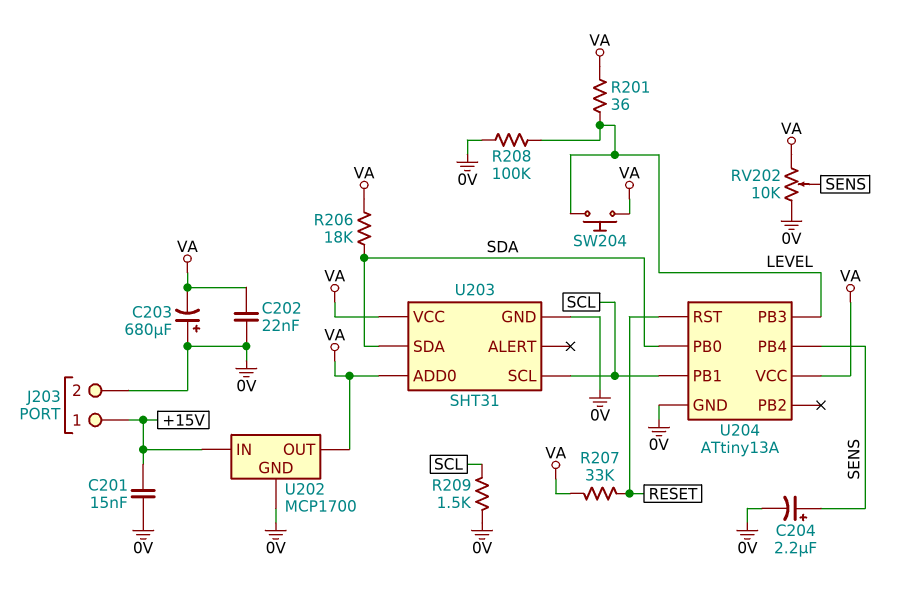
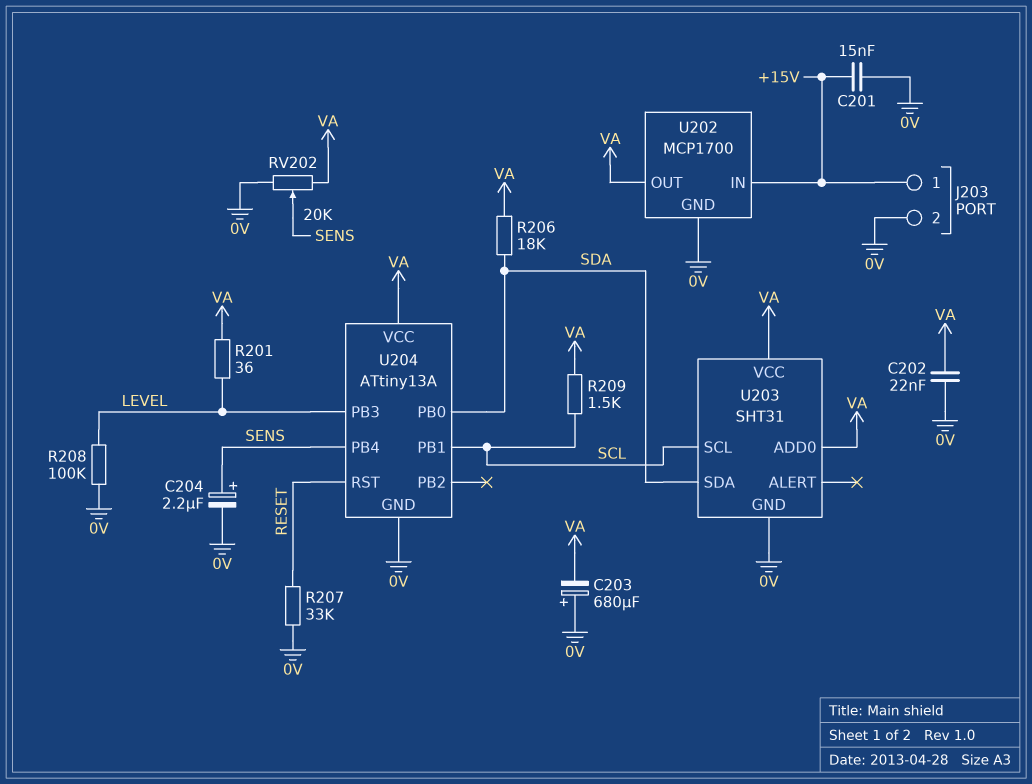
R207: 33k (RESET, VA) -> 33k (0V, RESET)
R209: 1.5k (0V, SCL) -> 1.5k (SCL, VA)
RV202: 10k (0V, VA, wiper SENS) -> 20k (0V, VA, wiper SENS)
SW204: button (LEVEL, VA) -> none

